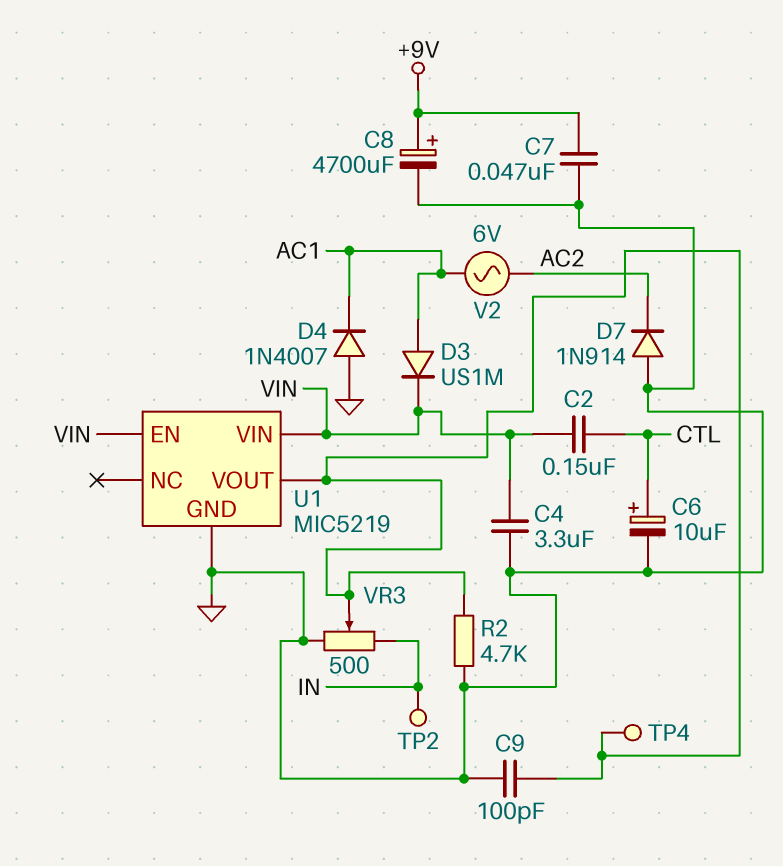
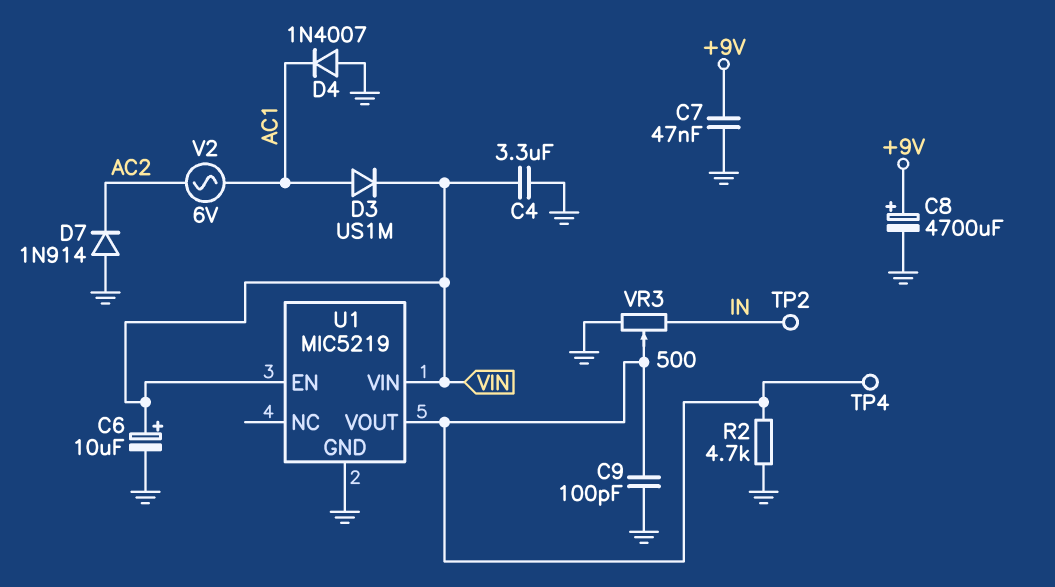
C2: 150nF (CTL, VIN) -> none
C6: 10uF (plus CTL, minus GND) -> 10uF (plus VIN, minus GND)

